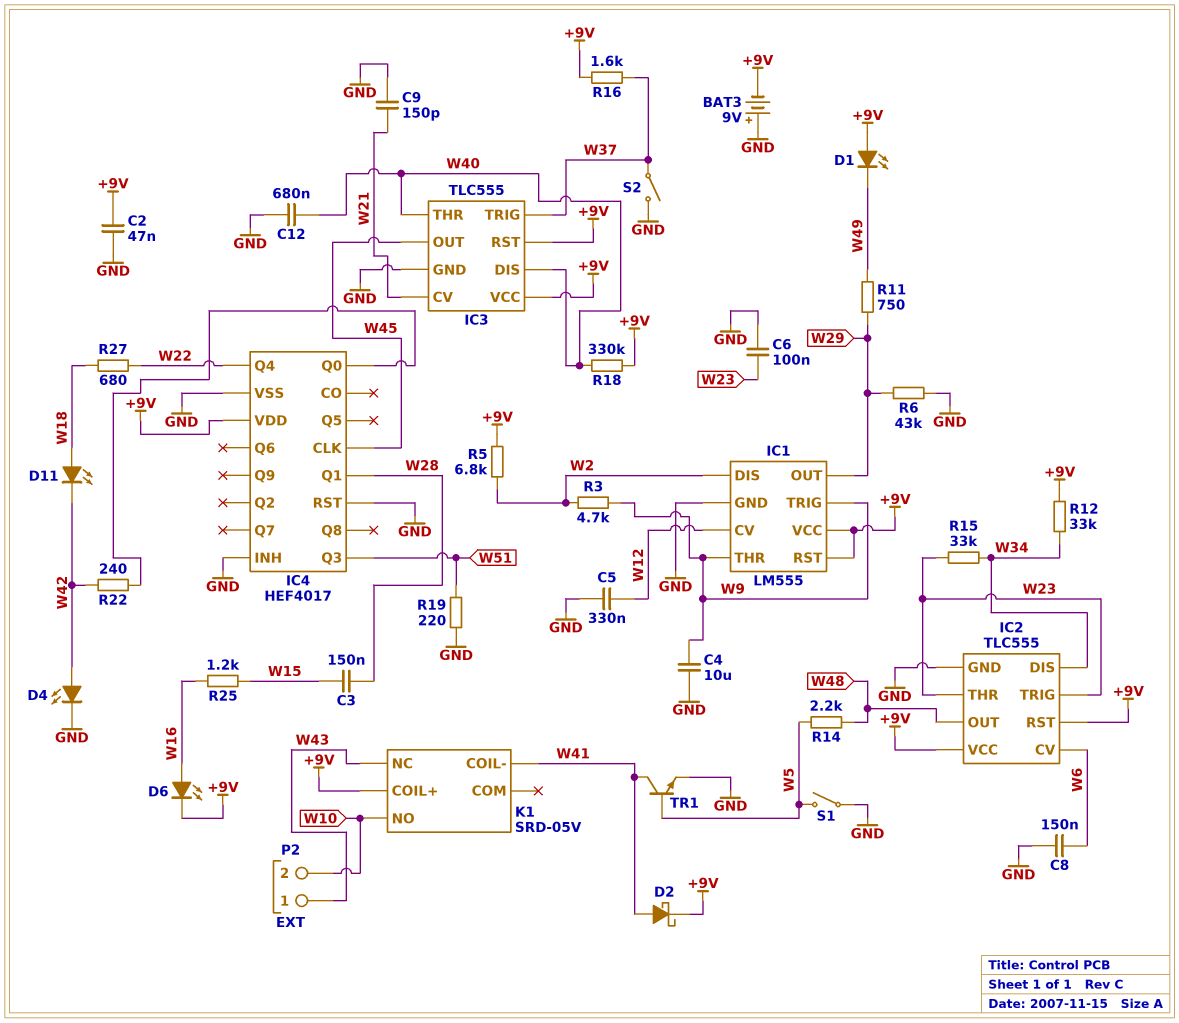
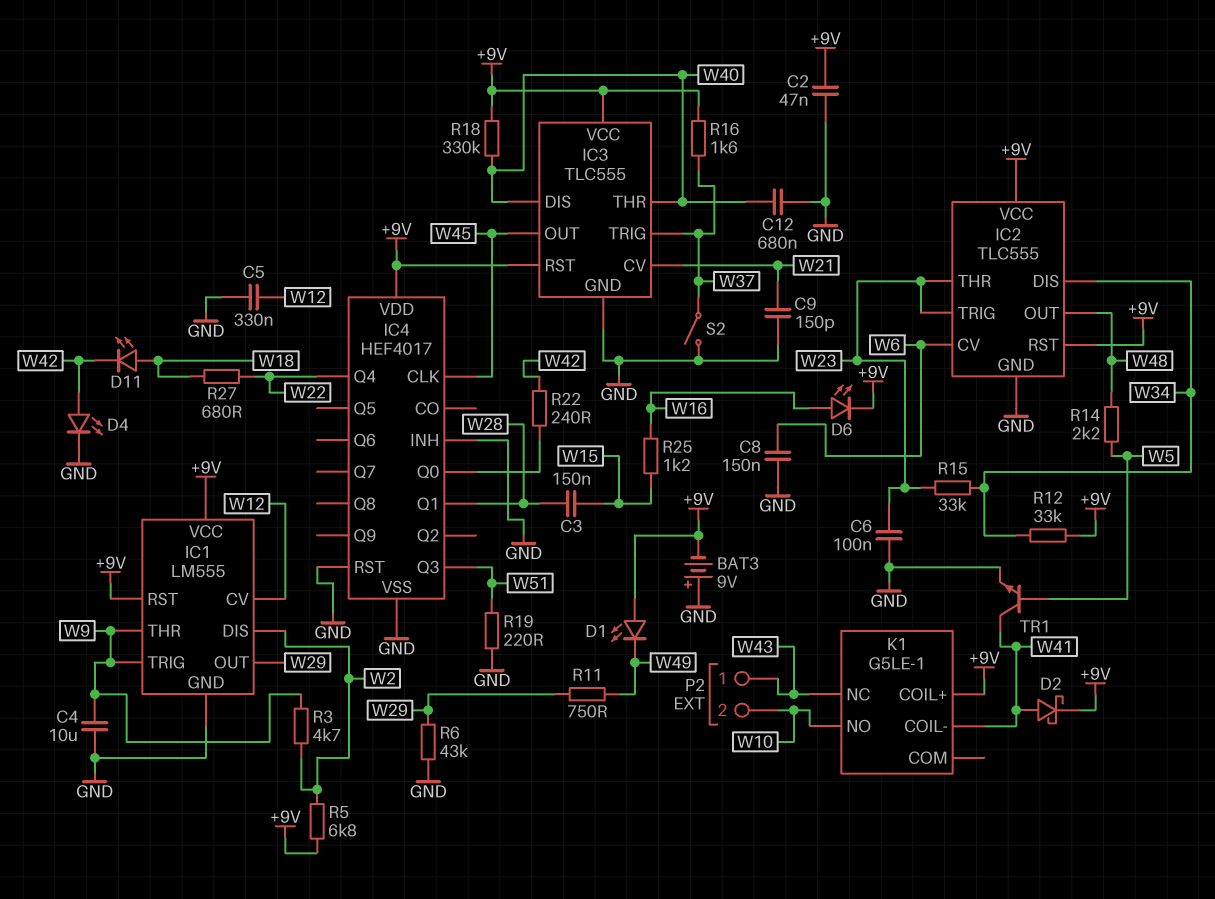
K1: SRD-05V -> G5LE-1
S1: switch (GND, W5) -> none

